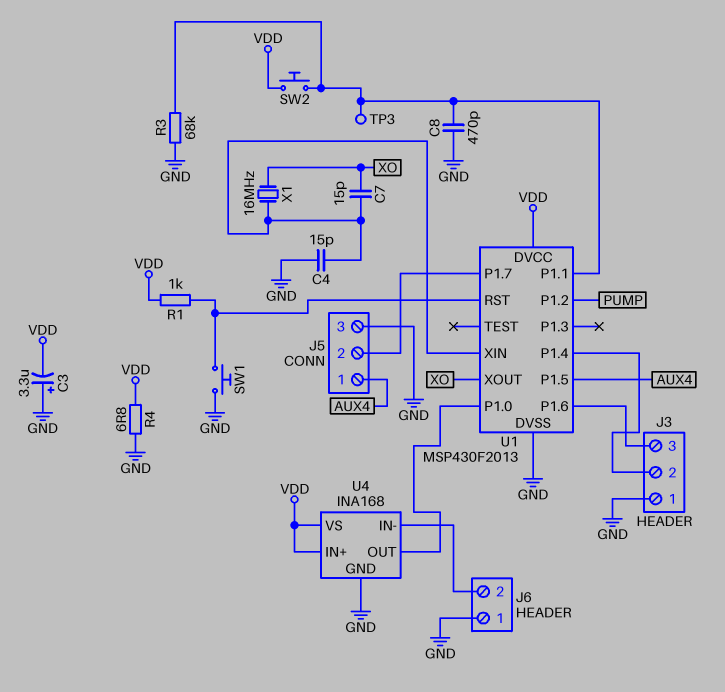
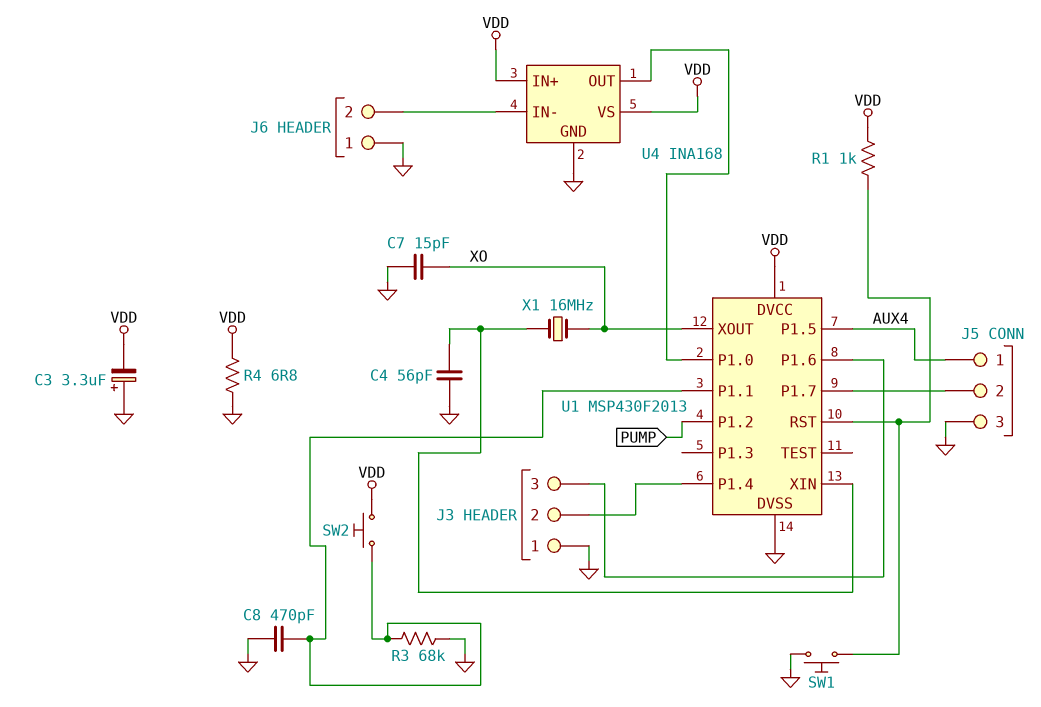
C4: 15pF (GND, U1/XIN) -> 56pF (GND, U1/XIN)
C7: 15pF (U1/XIN, XO) -> 15pF (GND, XO)
TP3: test point (U1/P1.1) -> none

